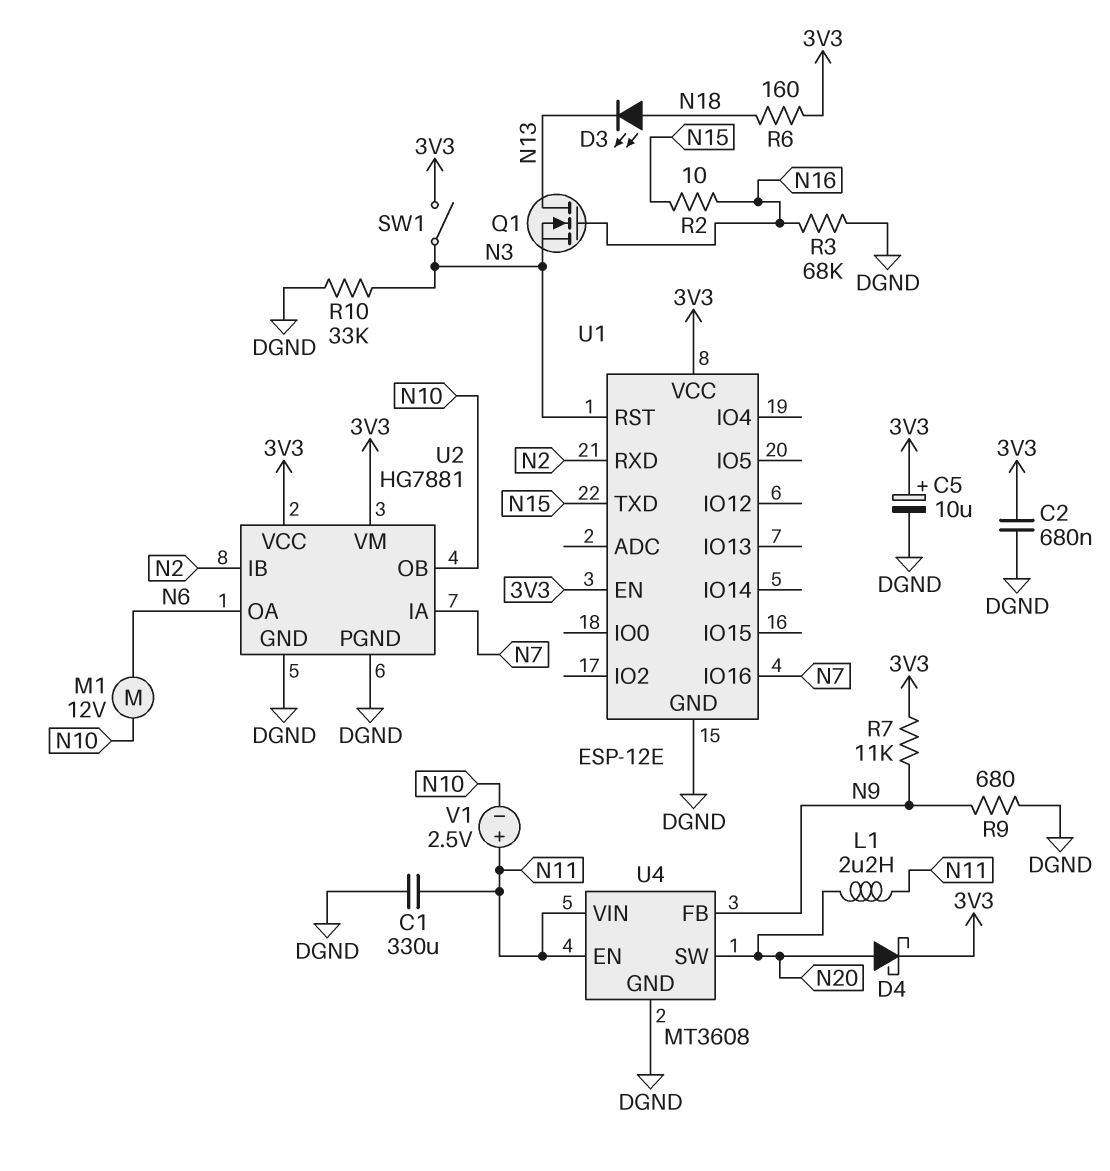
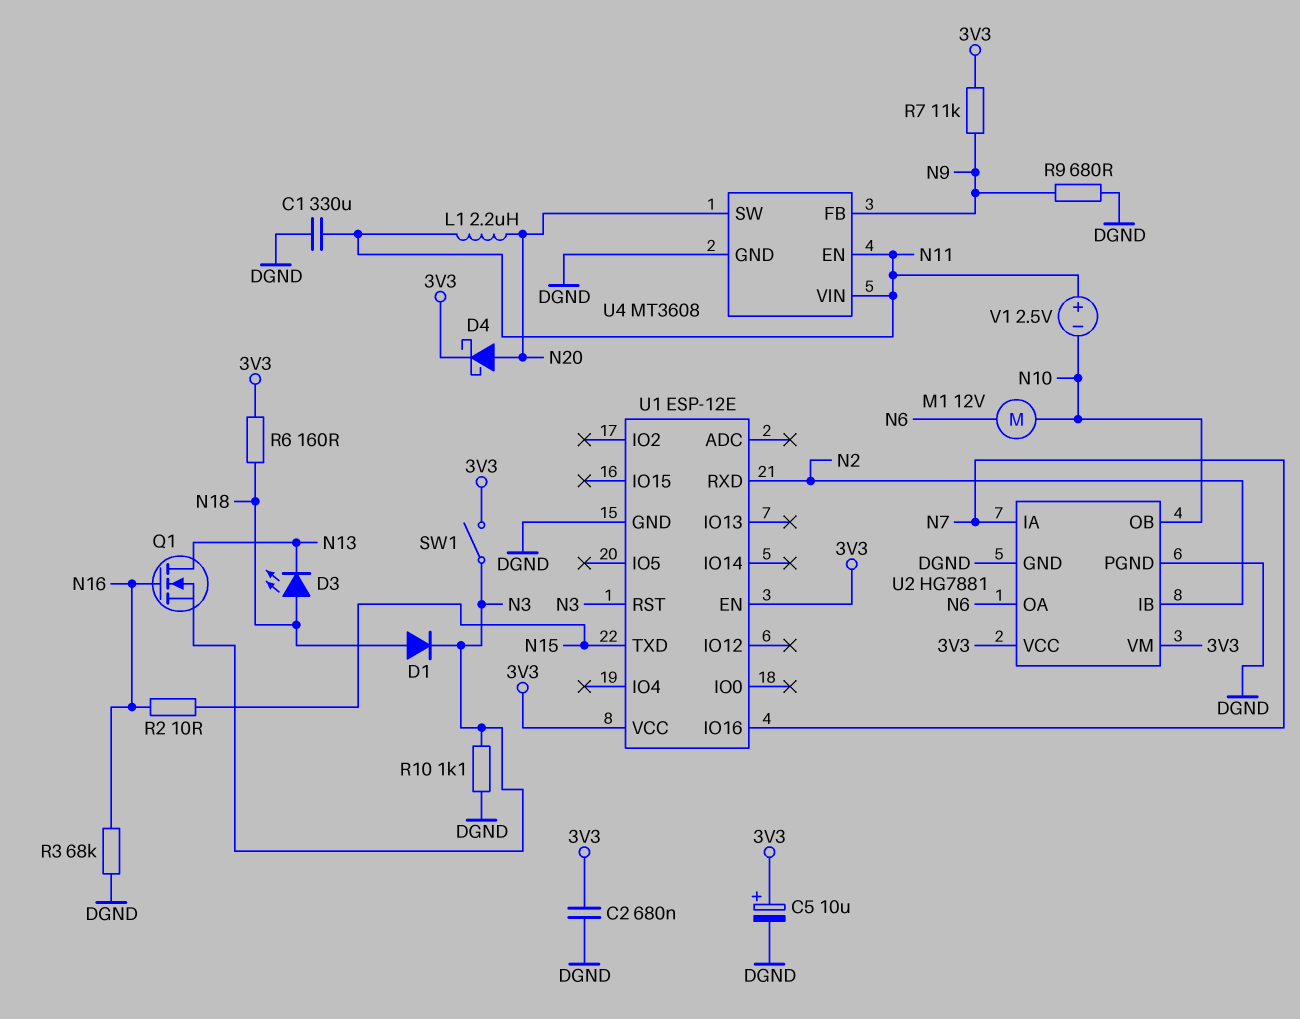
D1: none -> diode (A N18, K N3)
R10: 33k (DGND, N3) -> 1.1k (DGND, N3)

